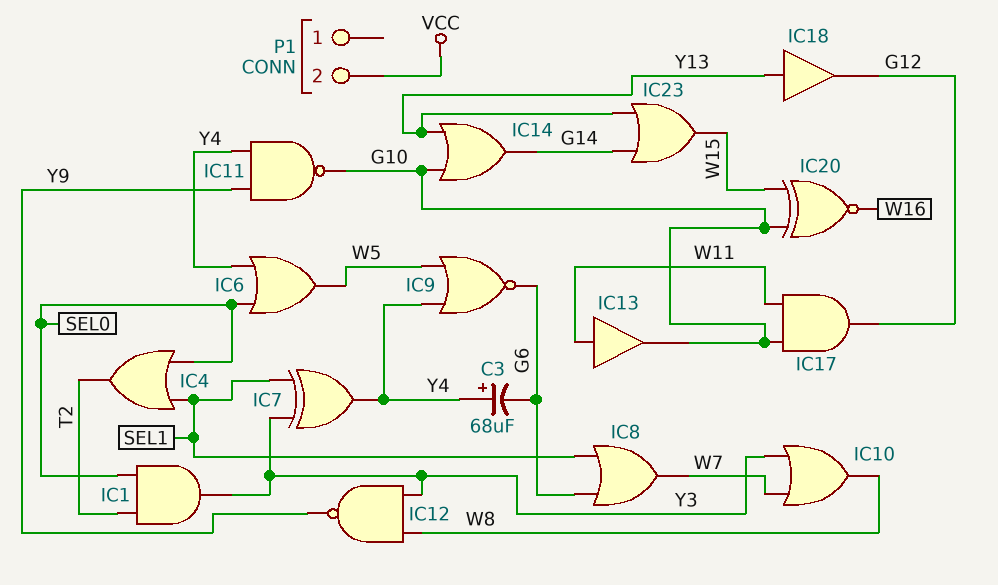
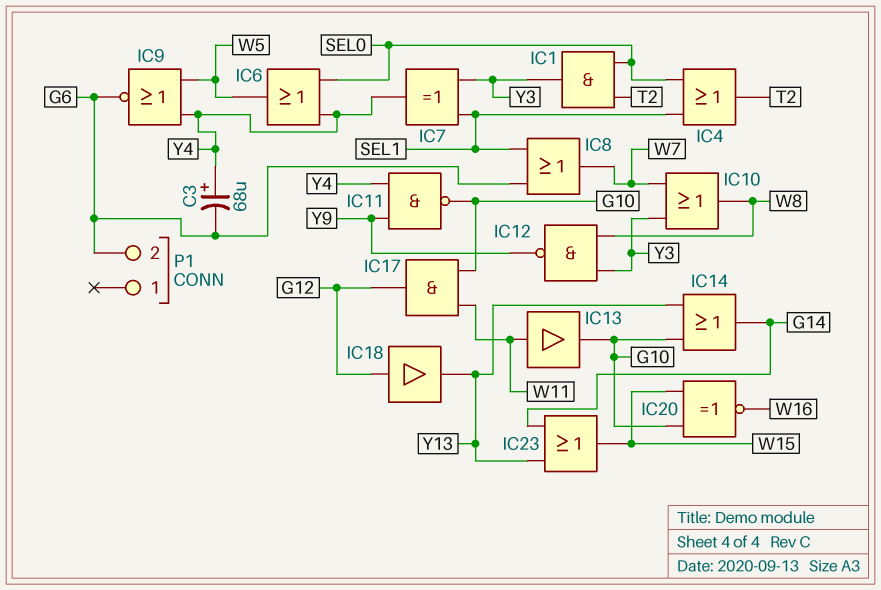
IC18: buffer (in Y13, out G12) -> buffer (in G12, out Y13)
P1 pin 2: VCC -> G6

